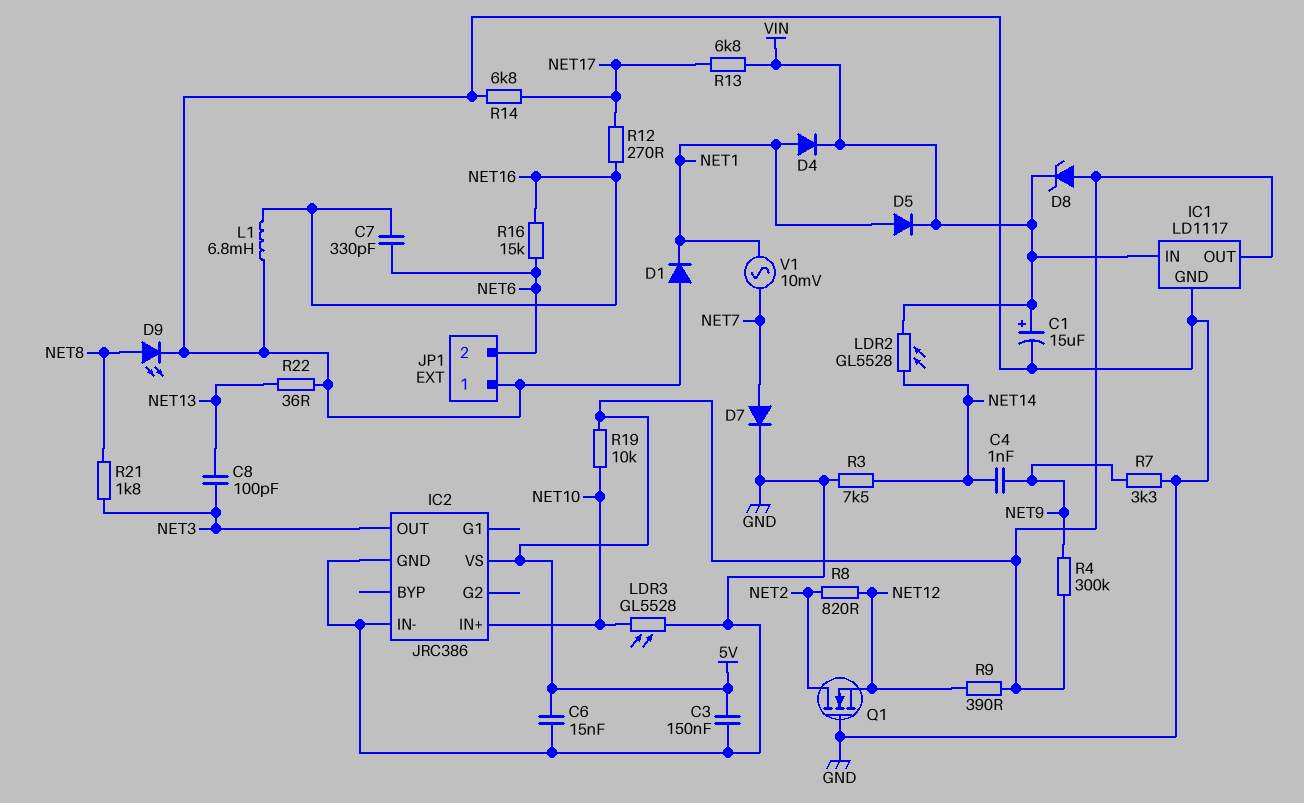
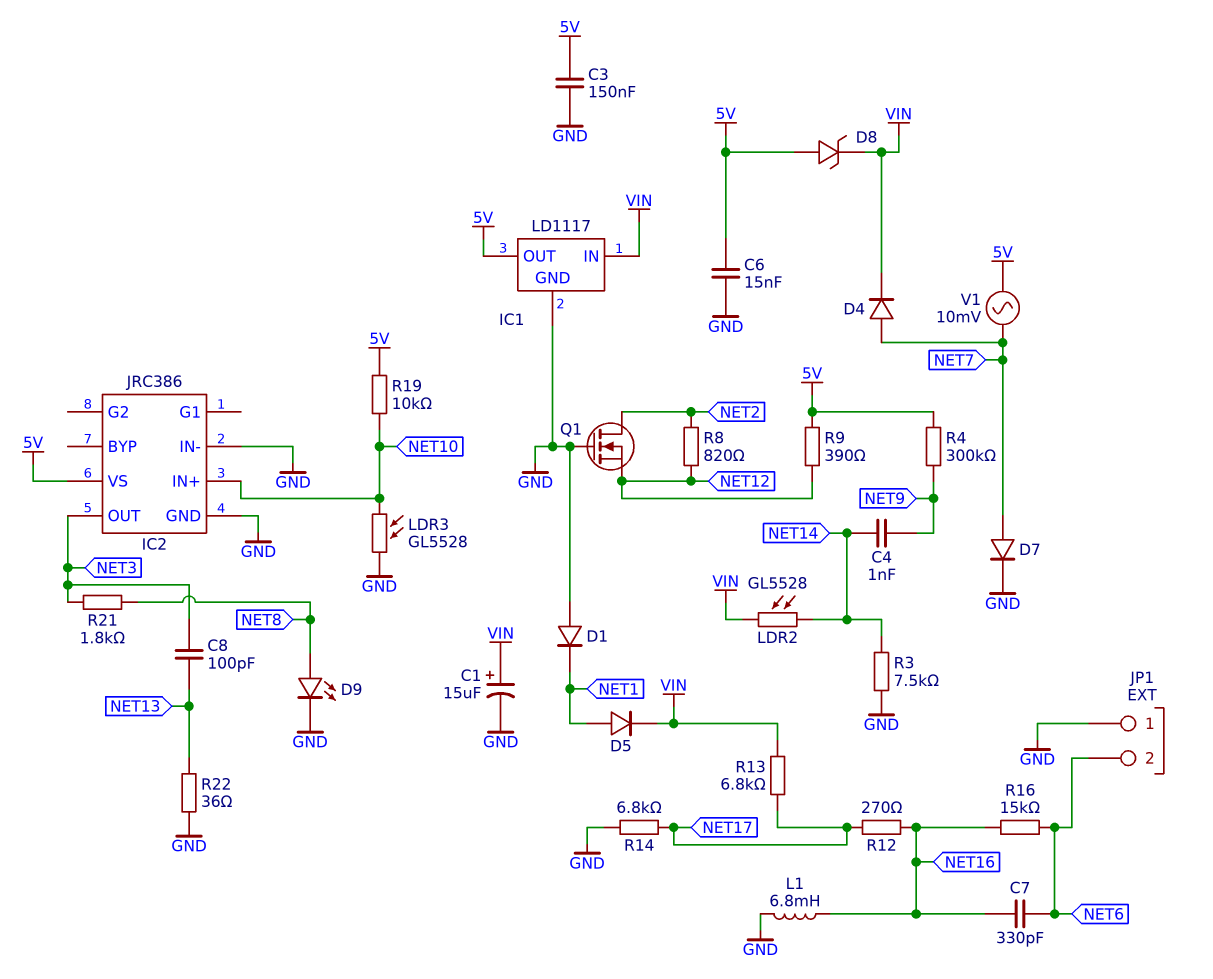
D4: diode (A NET1, K VIN) -> diode (A NET7, K VIN)
R7: 3.3k (GND, NET9) -> none
V1: AC 10mV (NET1, NET7) -> AC 10mV (5V, NET7)

